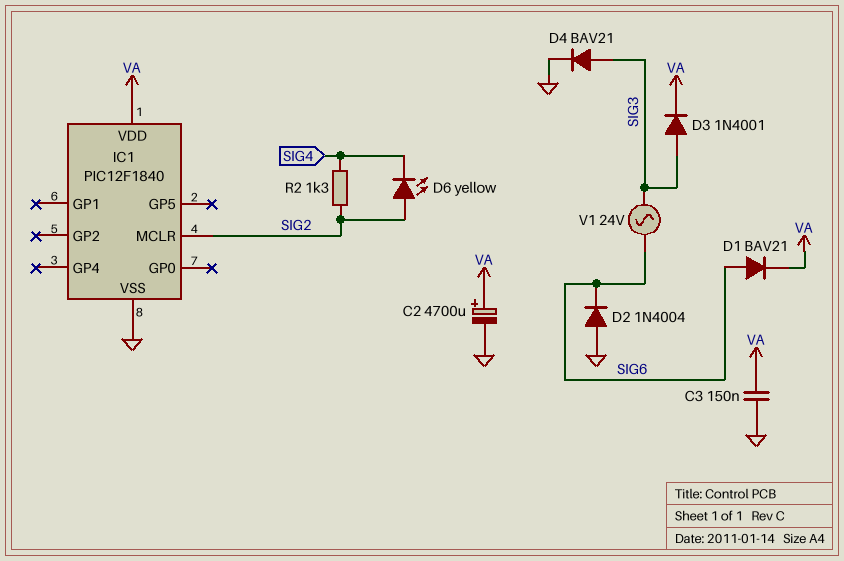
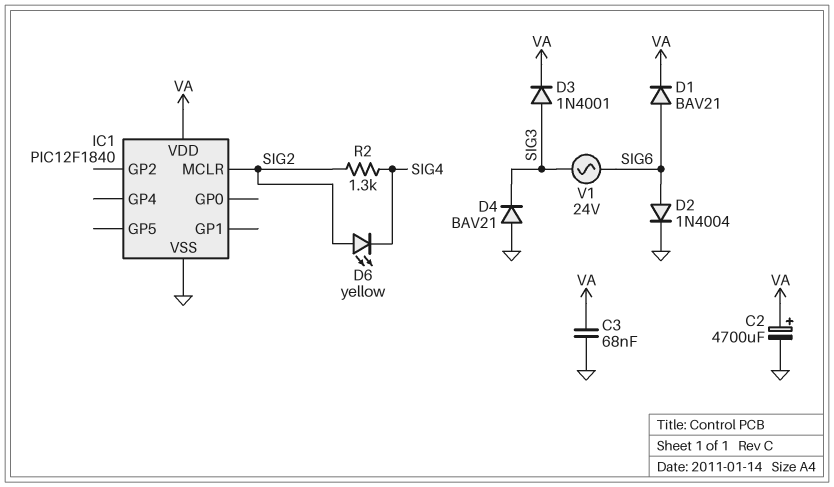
C3: 150nF (GND, VA) -> 68nF (GND, VA)
D2: diode 1N4004 (A GND, K SIG6) -> diode 1N4004 (A SIG6, K GND)
D4: diode BAV21 (A SIG3, K GND) -> diode BAV21 (A GND, K SIG3)

